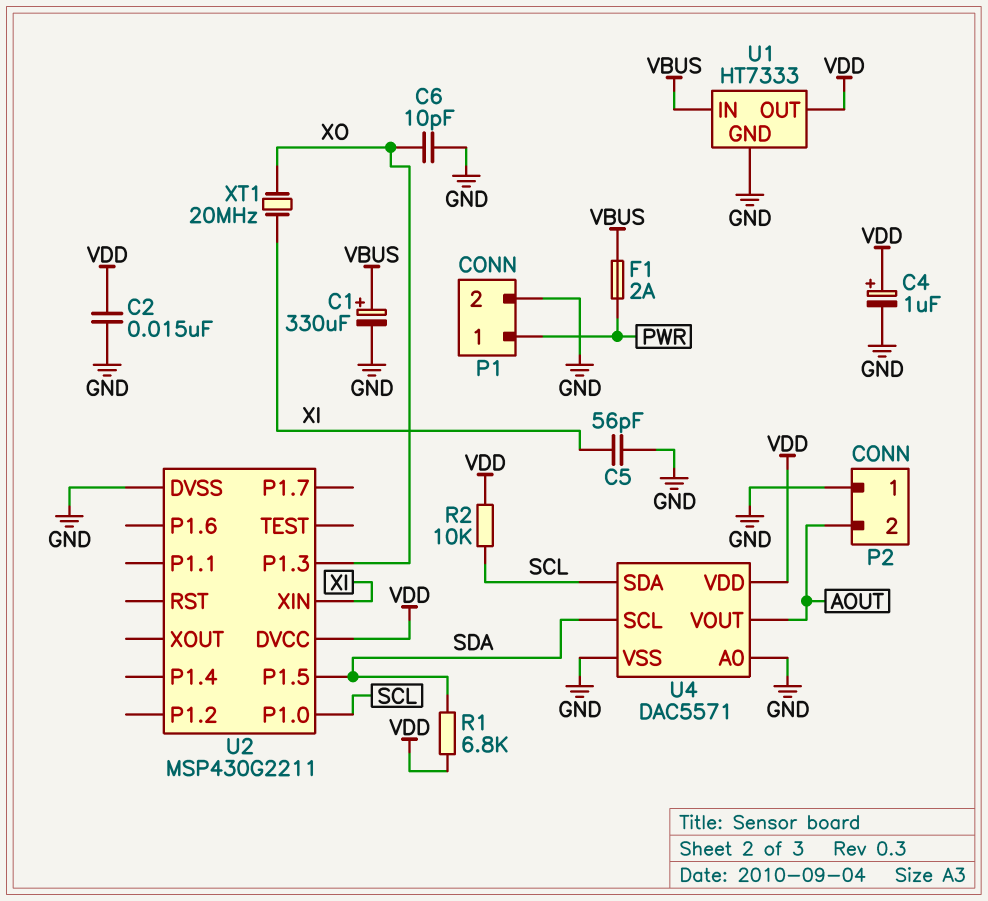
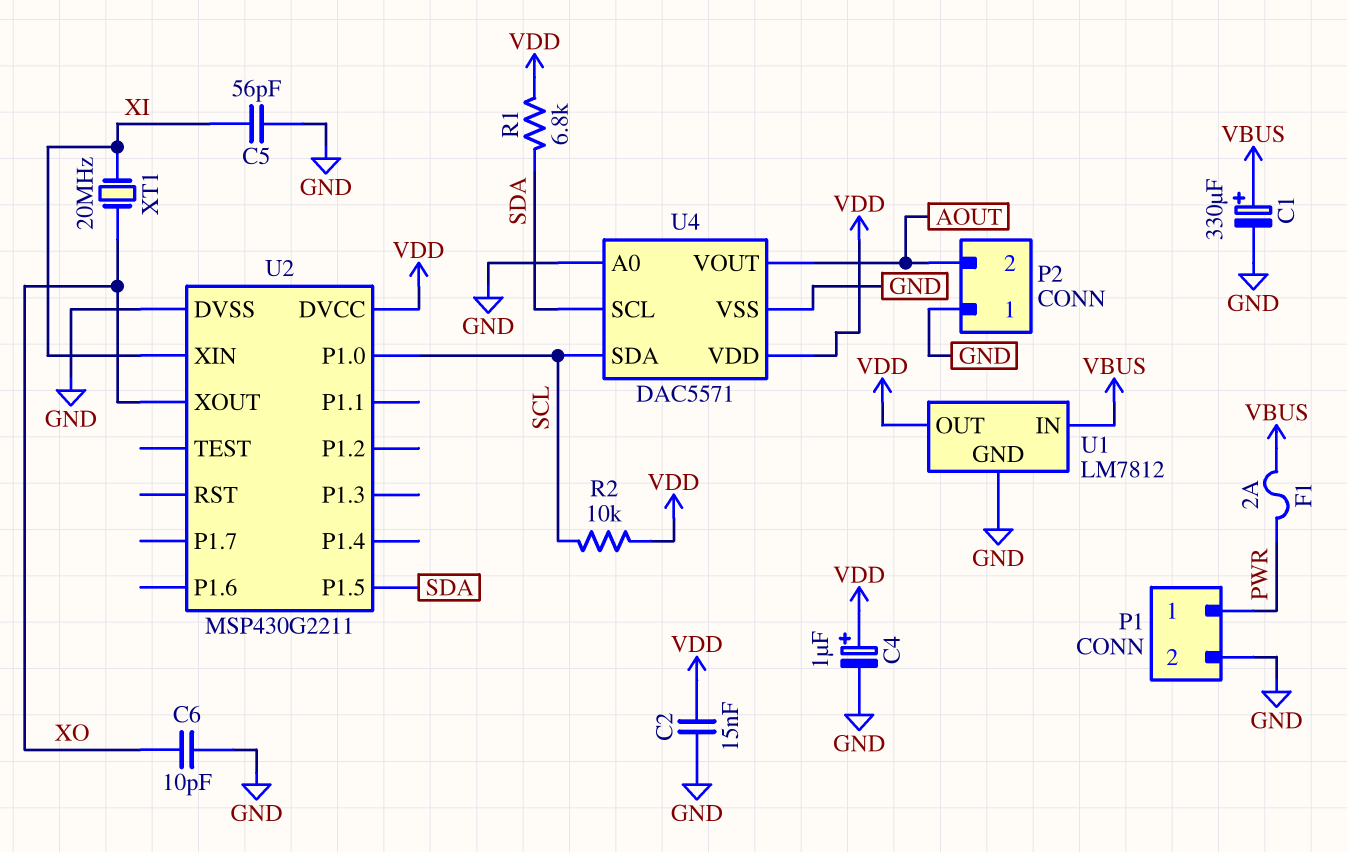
U1: HT7333 -> LM7812
U2 pin P1.3: XO -> none
U2 pin XOUT: none -> XO

